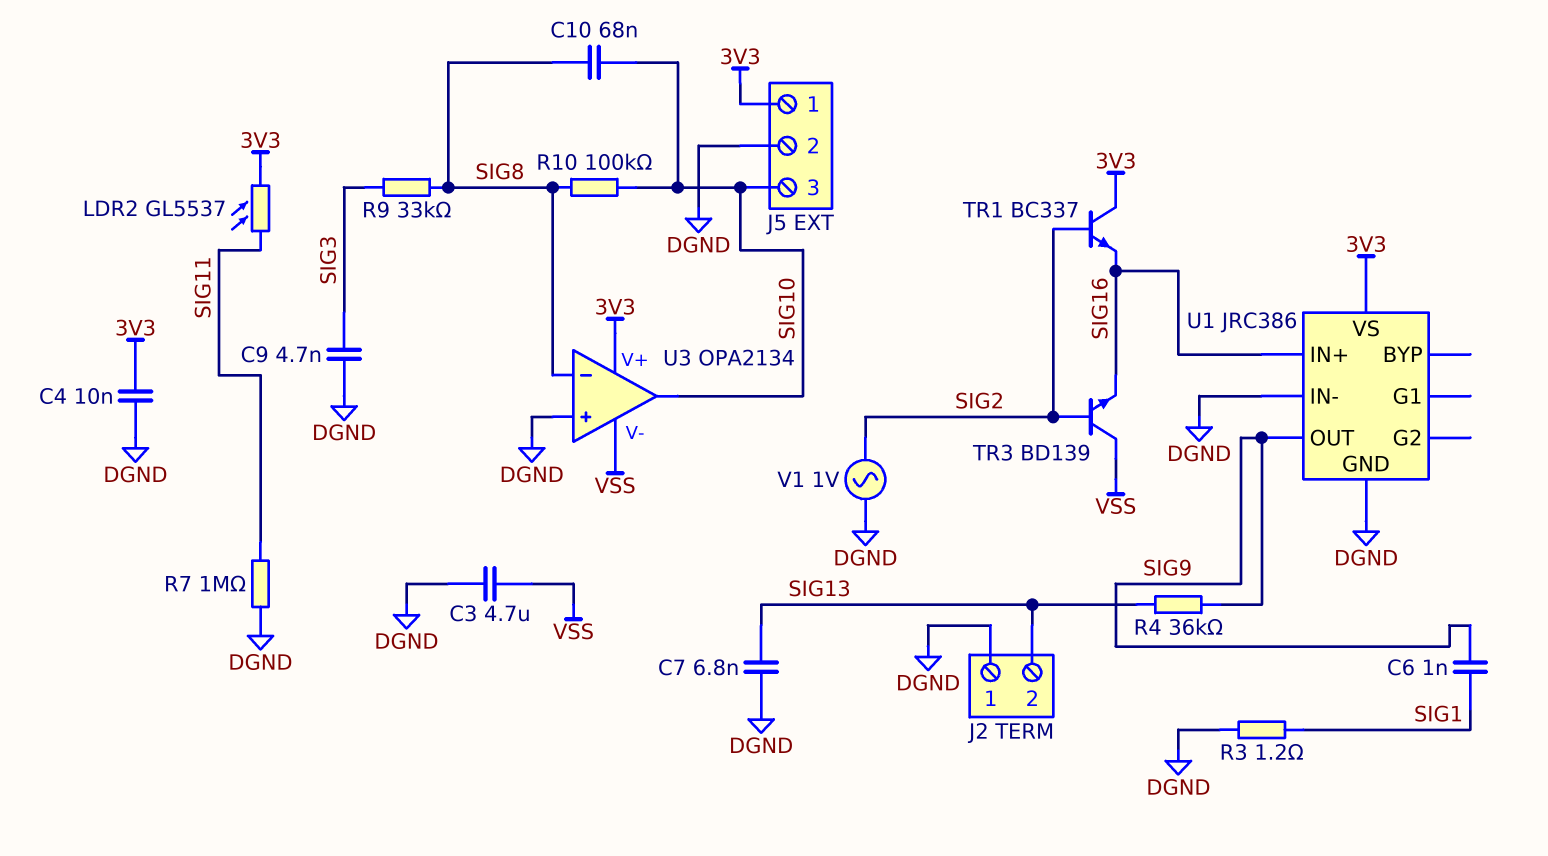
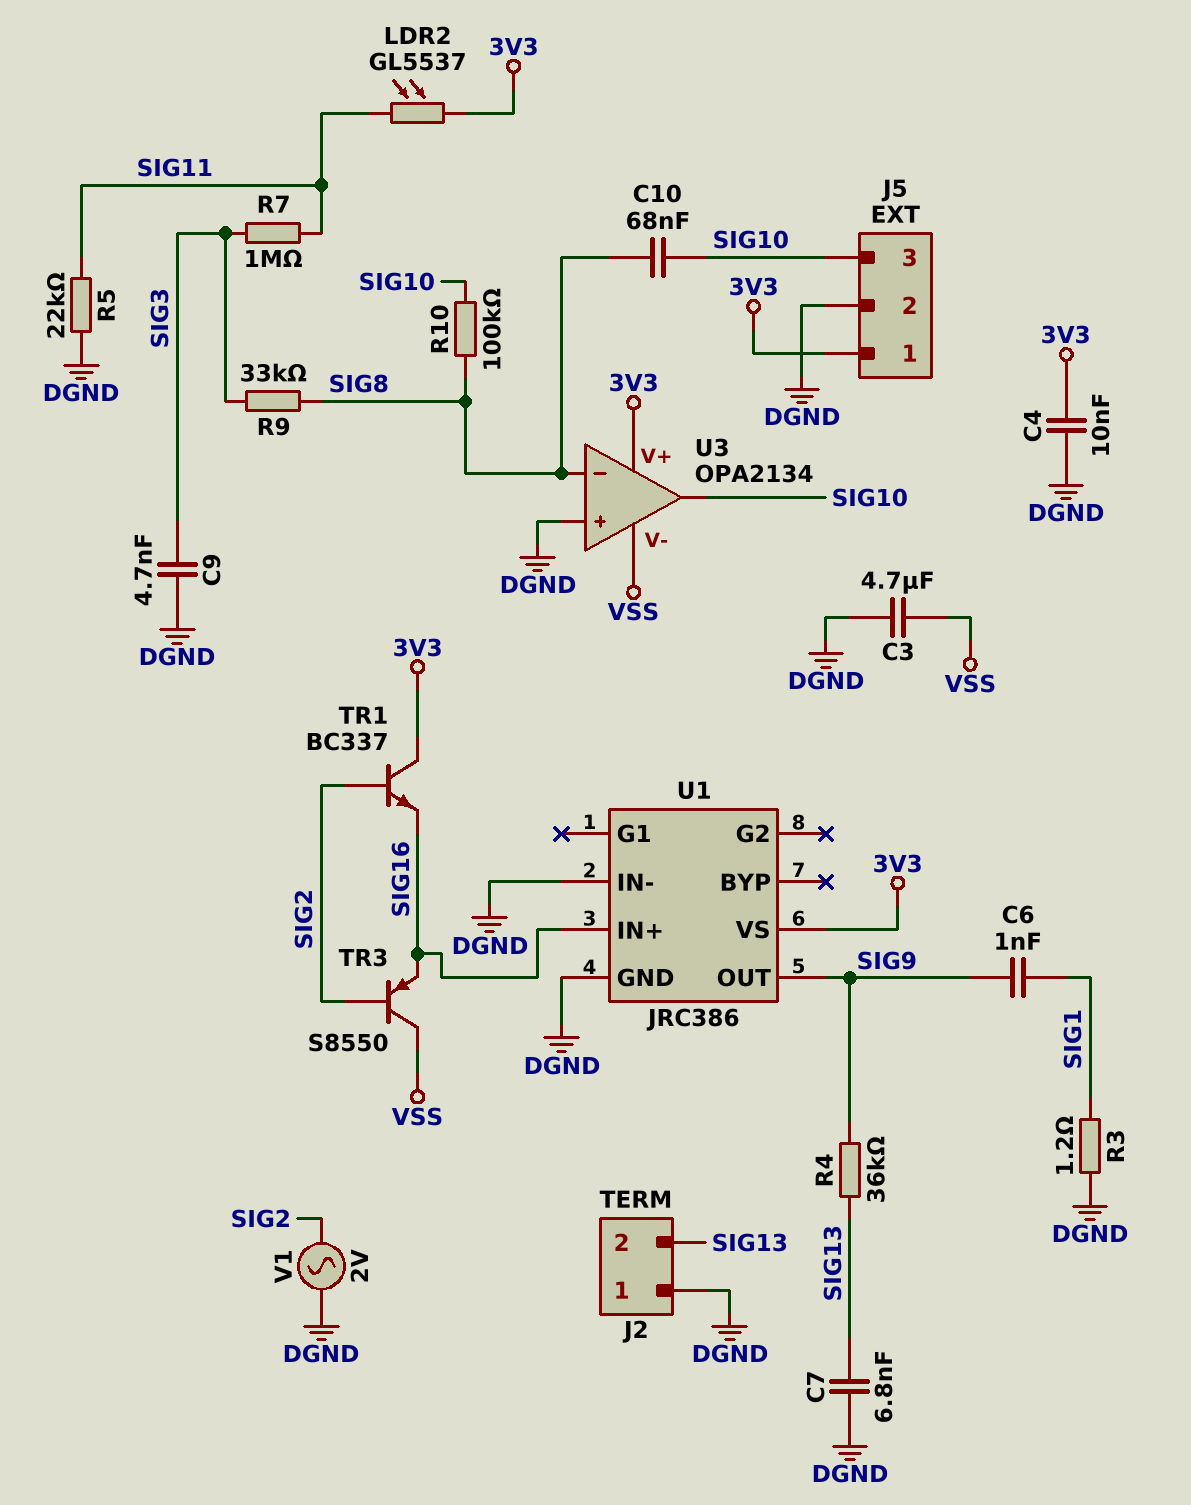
R5: none -> 22k (DGND, SIG11)
R7: 1M (DGND, SIG11) -> 1M (SIG3, SIG11)
TR3: NPN BD139 (B SIG2, C VSS, E SIG16) -> PNP S8550 (B SIG2, C VSS, E SIG16)
V1: AC 1V (DGND, SIG2) -> AC 2V (DGND, SIG2)

